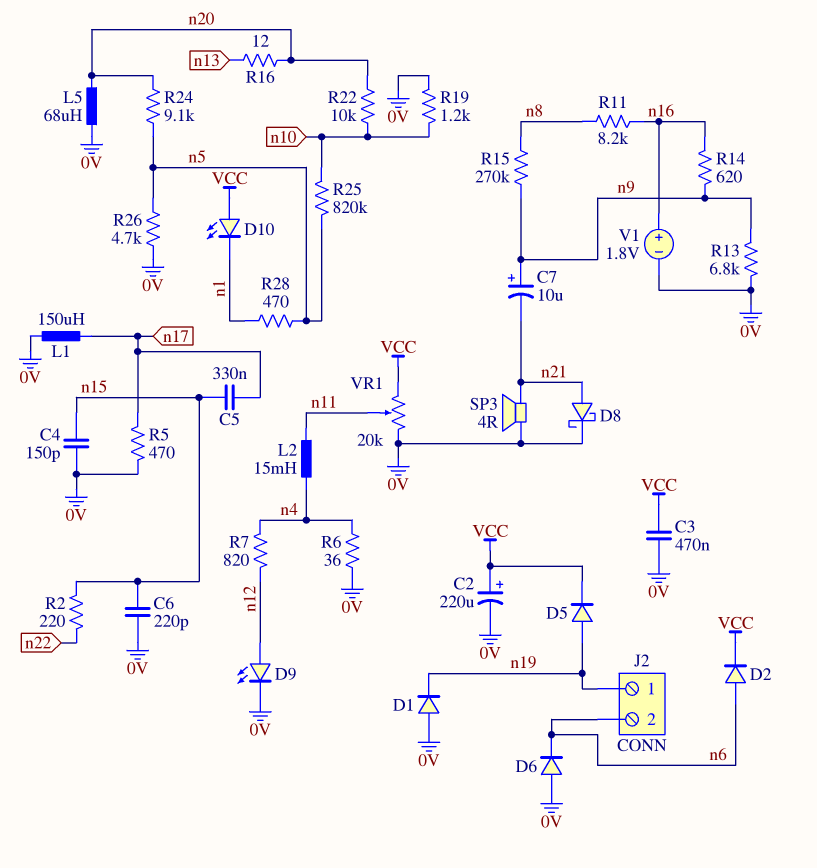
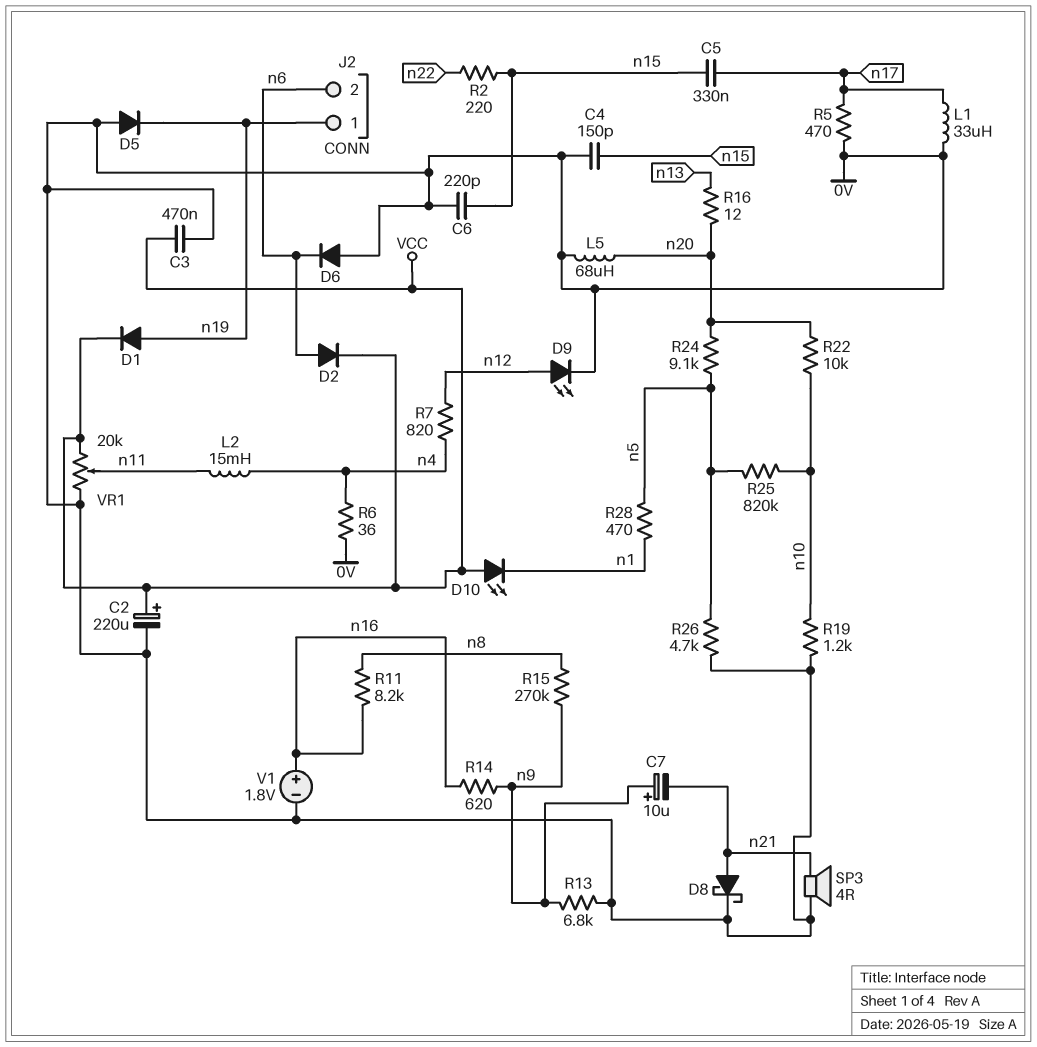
D1: diode (A 0V, K n19) -> diode (A n19, K VCC)
D5: diode (A n19, K VCC) -> diode (A 0V, K n19)
L1: 150uH (0V, n17) -> 33uH (0V, n17)

